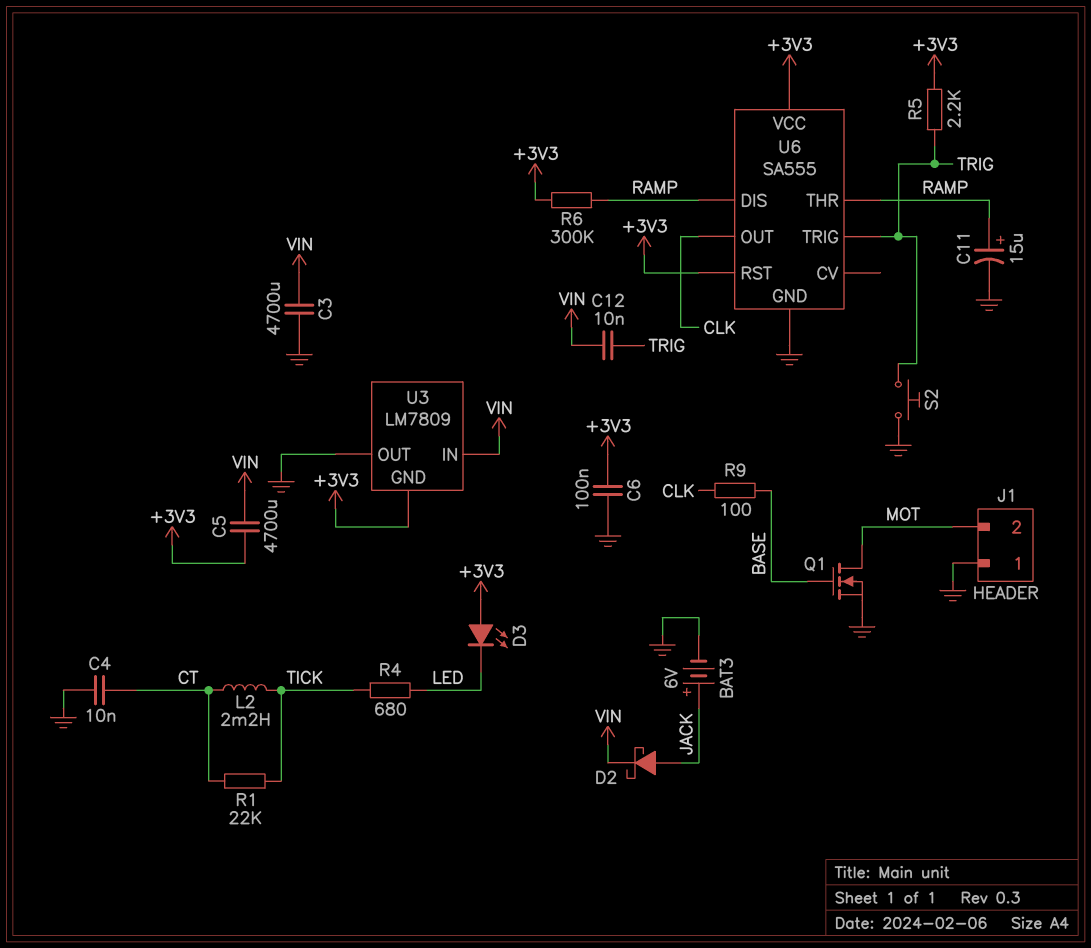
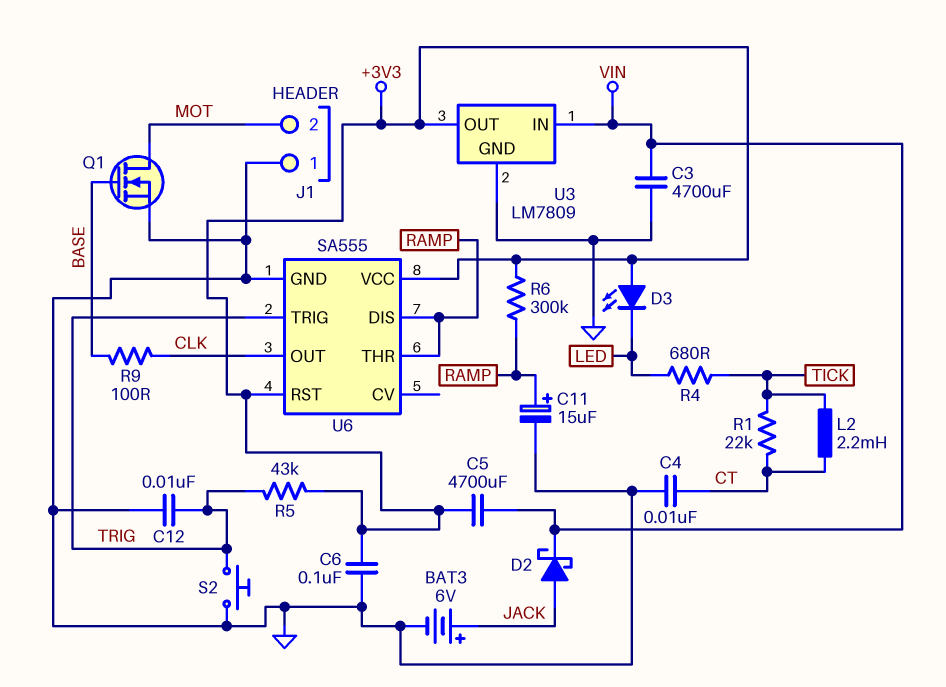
C12: 10nF (TRIG, VIN) -> 10nF (GND, TRIG)
R5: 2.2k (+3V3, TRIG) -> 43k (+3V3, TRIG)
U3 pin GND: +3V3 -> GND
U3 pin OUT: GND -> +3V3

